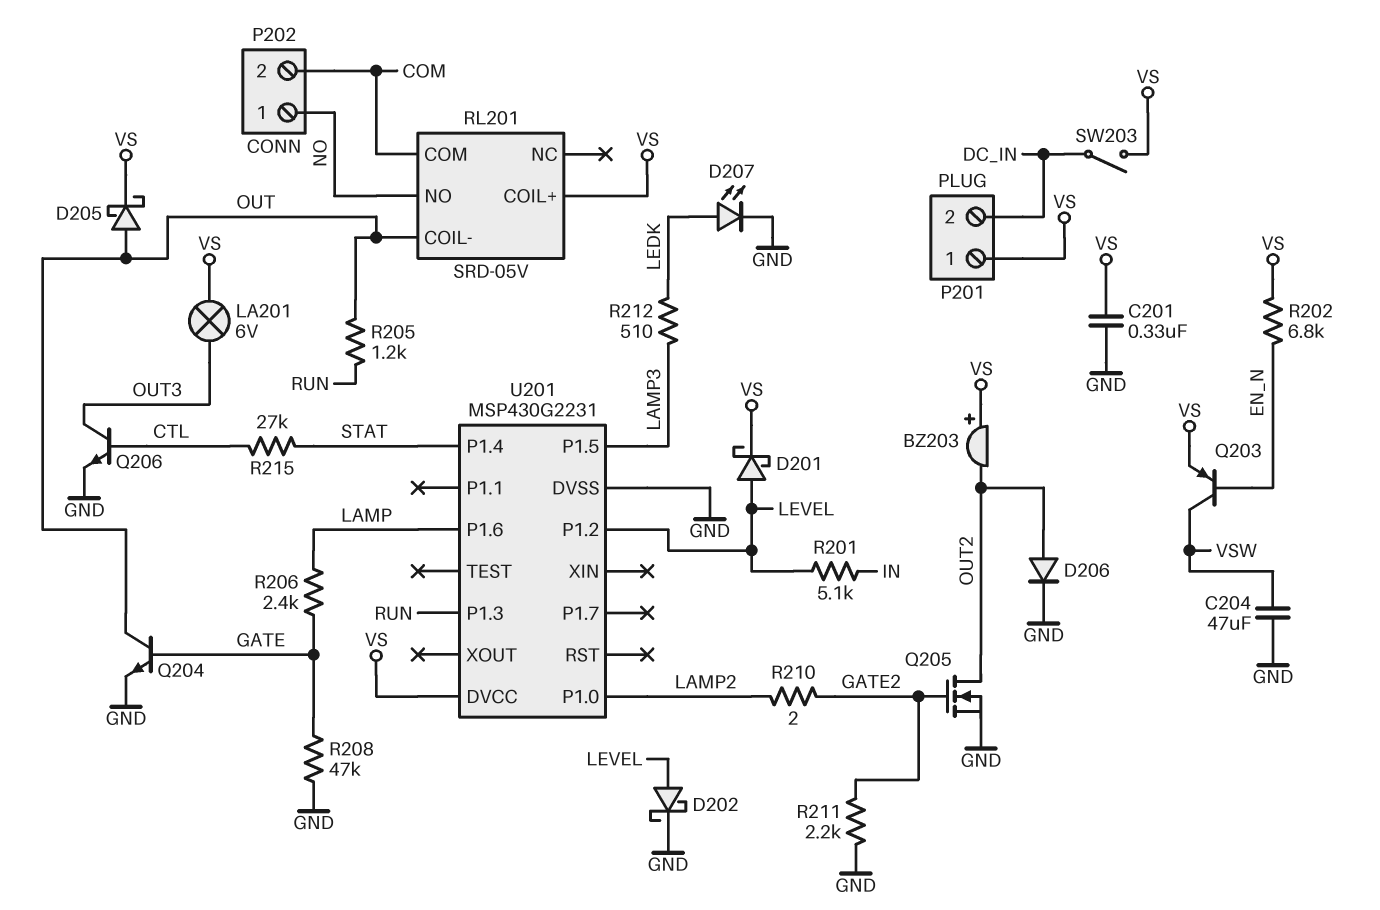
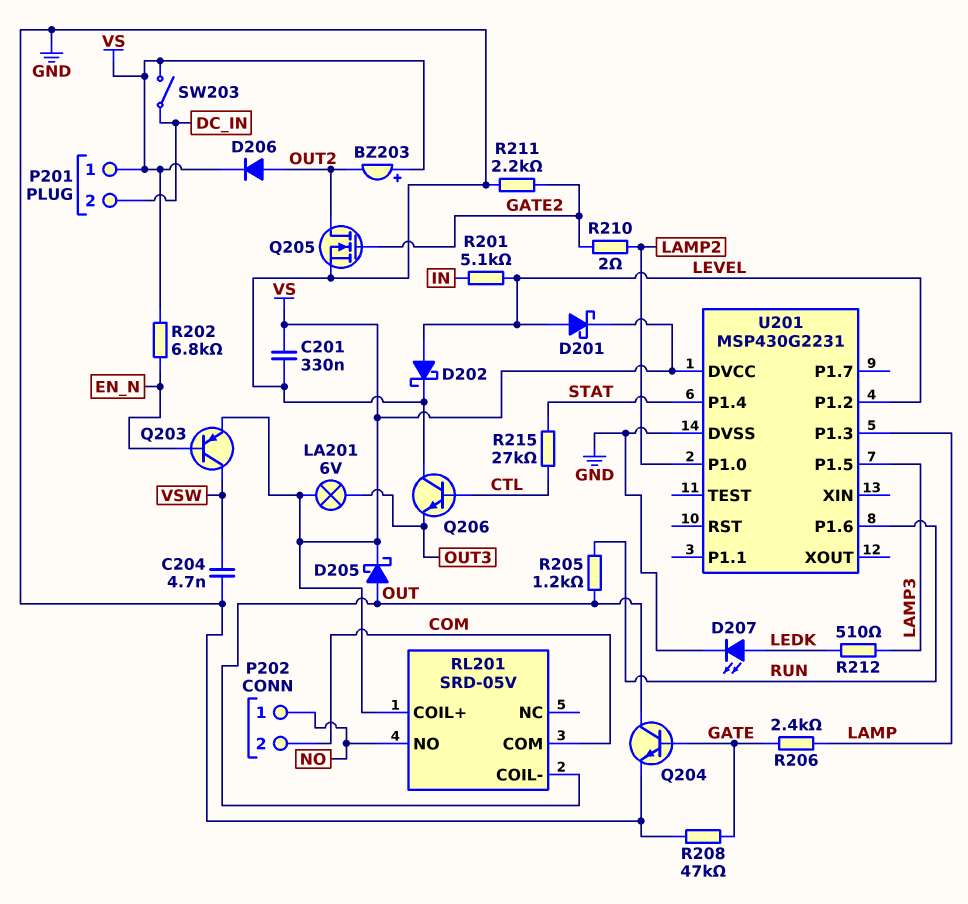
C204: 47uF (GND, VSW) -> 4.7nF (GND, VSW)
D206: diode (A OUT2, K GND) -> diode (A OUT2, K VS)
Q206: NPN (B CTL, C OUT3, E GND) -> NPN (B CTL, C GND, E OUT3)
U201 pin P1.3: RUN -> LAMP
U201 pin P1.6: LAMP -> RUN

